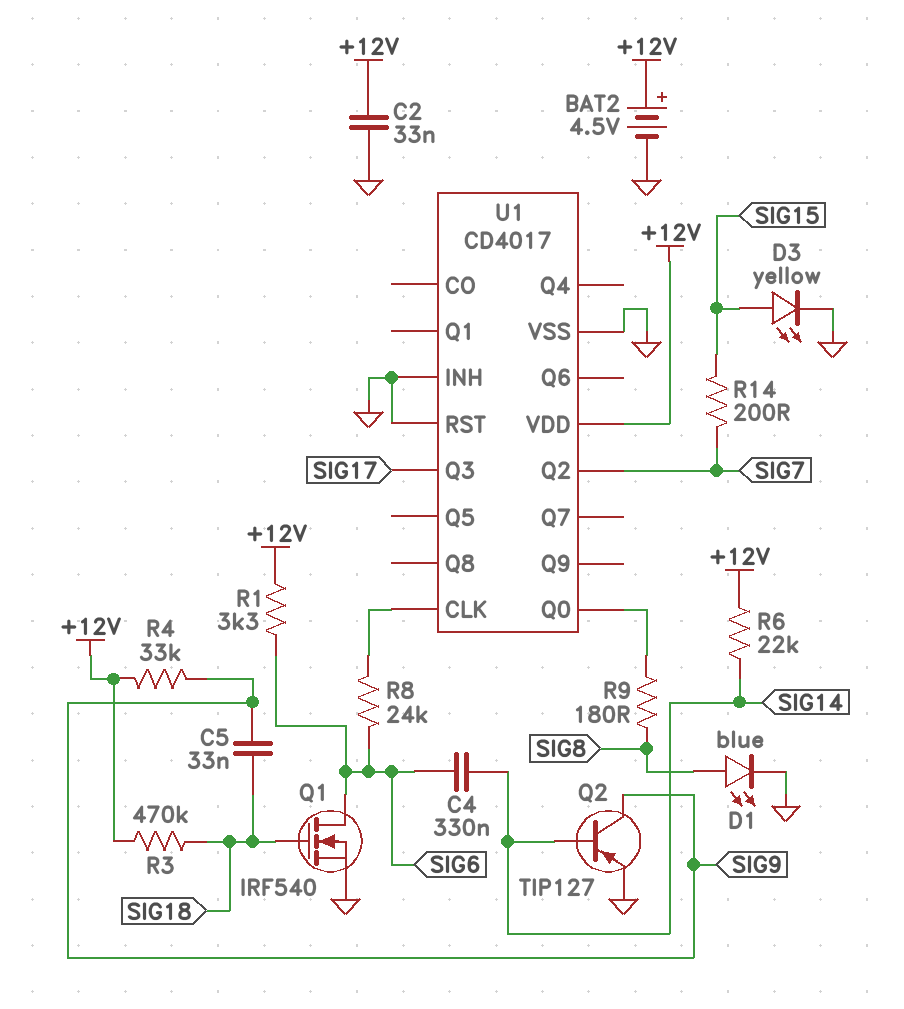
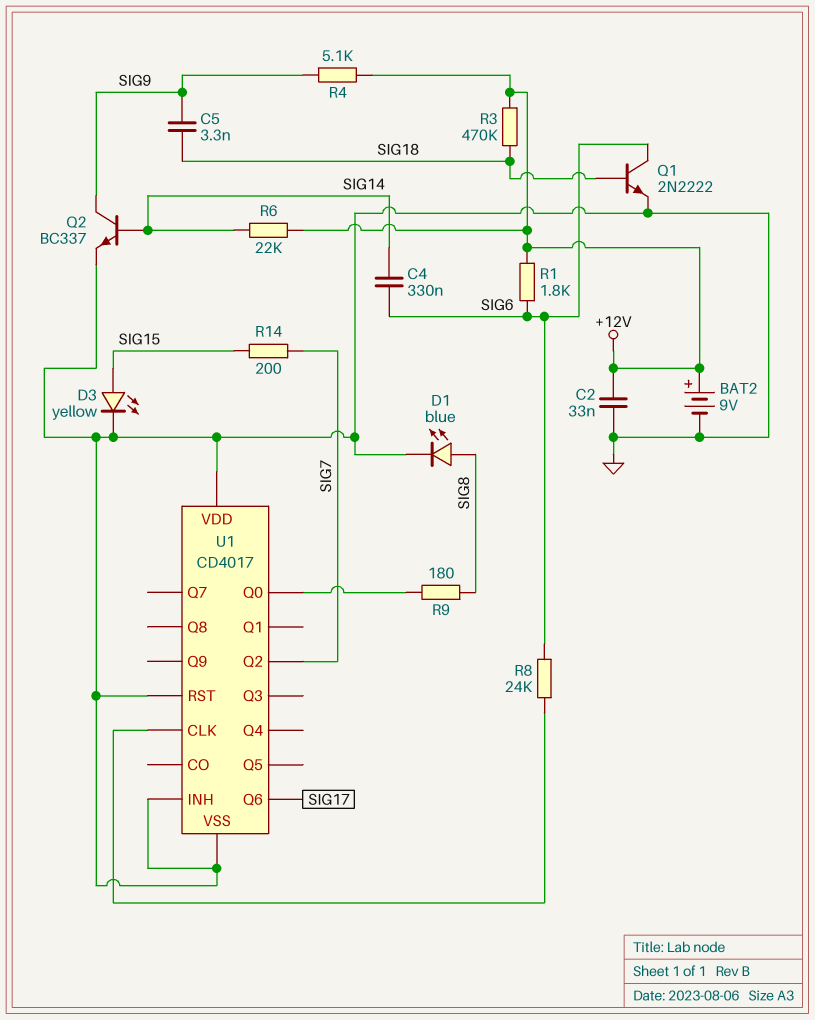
BAT2: 4.5V (plus +12V, minus GND) -> 9V (plus +12V, minus GND)
C5: 33nF (SIG9, SIG18) -> 3.3nF (SIG9, SIG18)
Q1: NMOS IRF540 (G SIG18, D SIG6, S GND) -> NPN 2N2222 (B SIG18, C SIG6, E GND)
Q2: PNP TIP127 (B SIG14, C SIG9, E GND) -> NPN BC337 (B SIG14, C SIG9, E GND)
R1: 3.3k (+12V, SIG6) -> 1.8k (+12V, SIG6)
R4: 33k (+12V, SIG9) -> 5.1k (+12V, SIG9)
U1 pin Q3: SIG17 -> none
U1 pin Q6: none -> SIG17
U1 pin VDD: +12V -> GND

